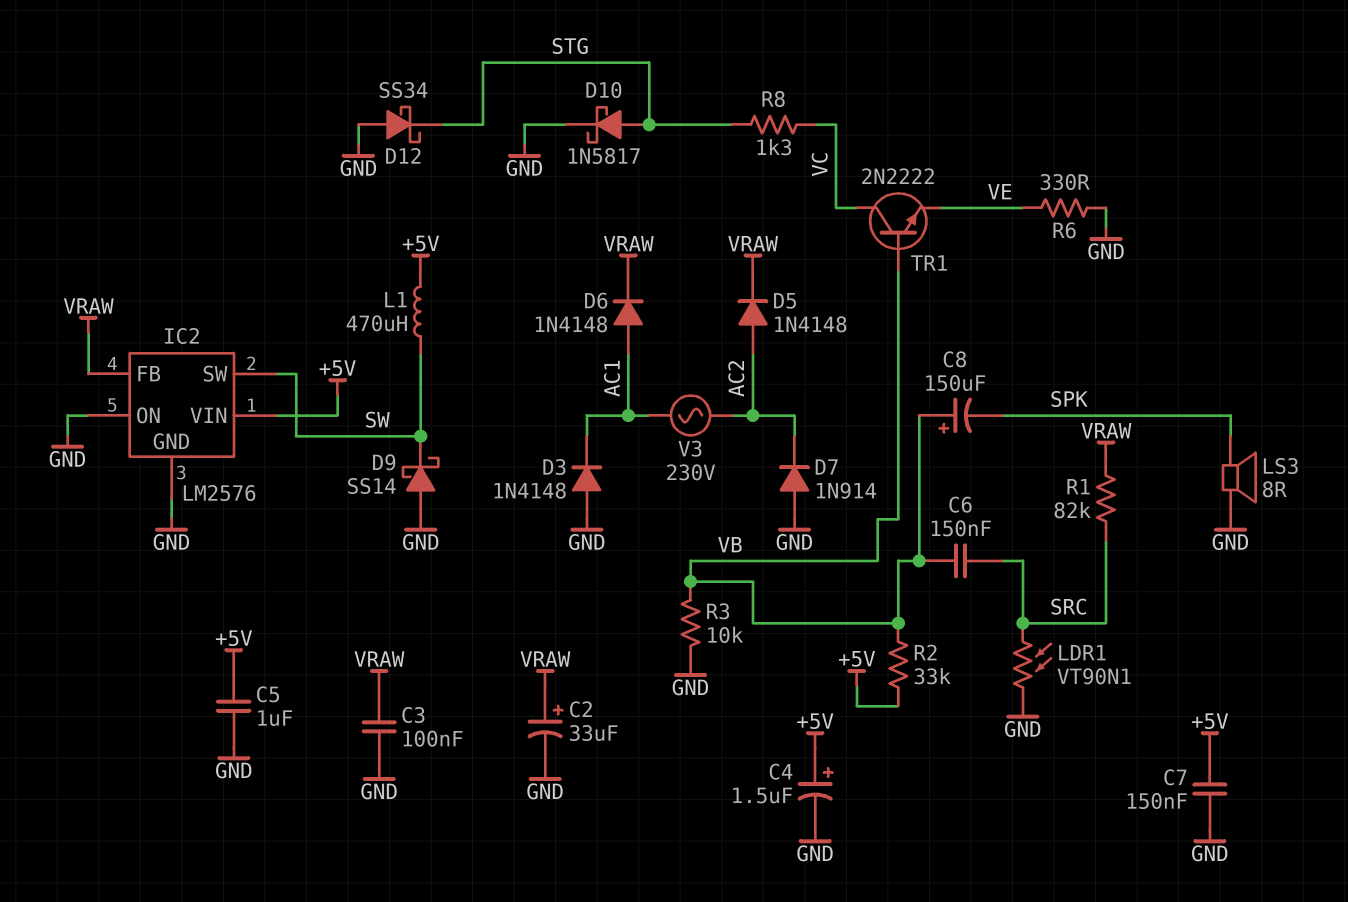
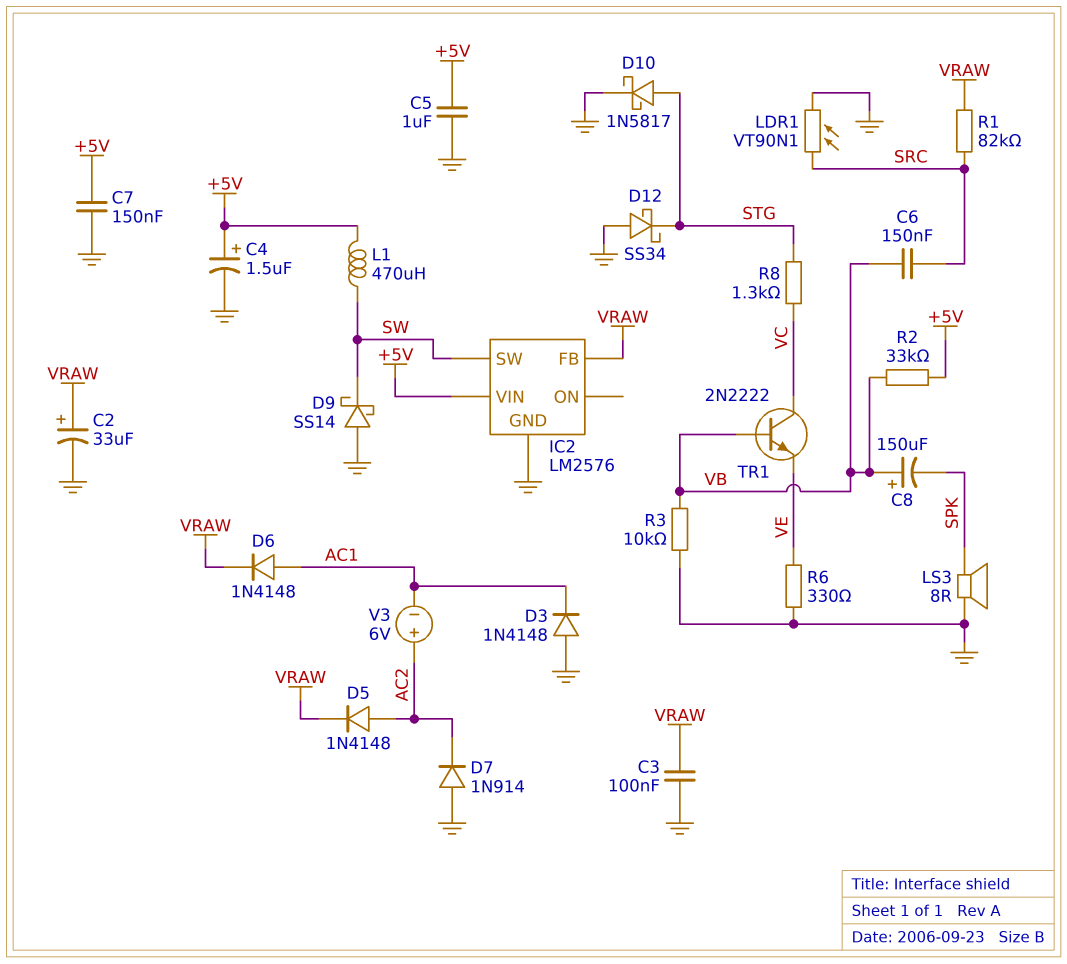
IC2 pin ON: GND -> none
V3: AC 230V (AC1, AC2) -> 6V (plus AC2, minus AC1)

